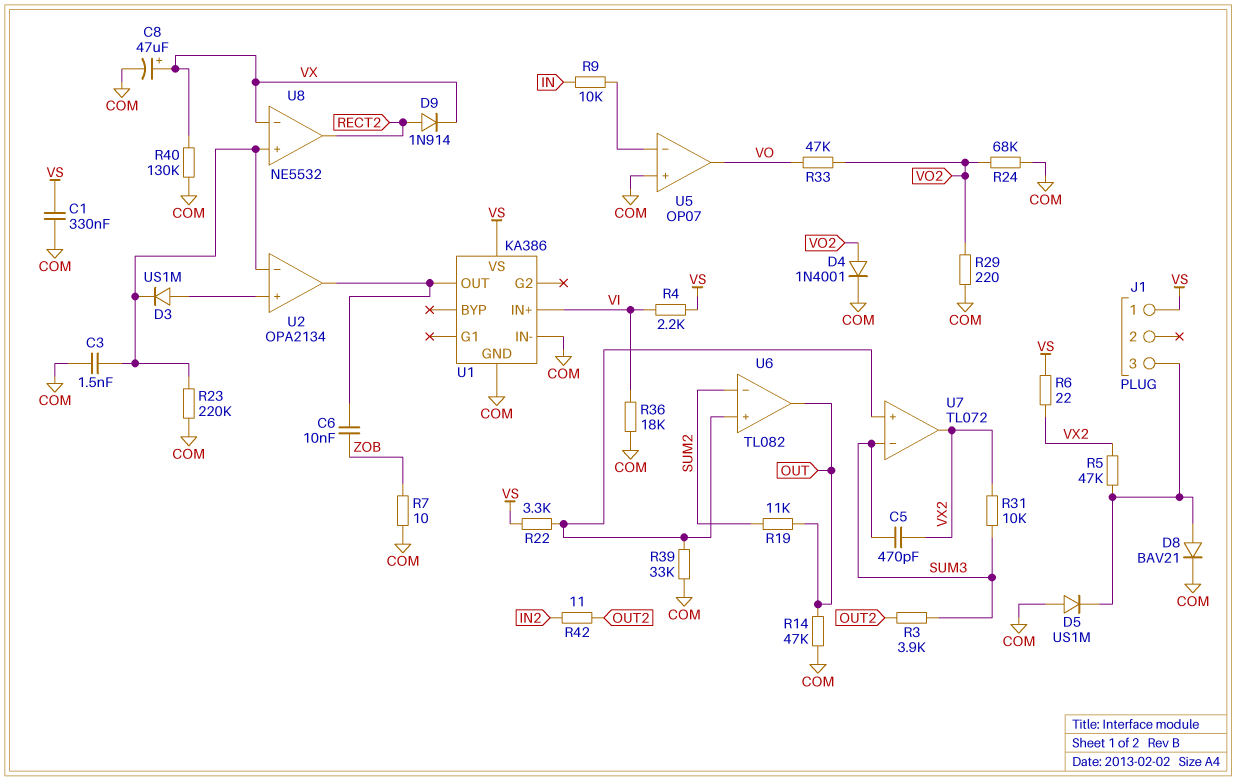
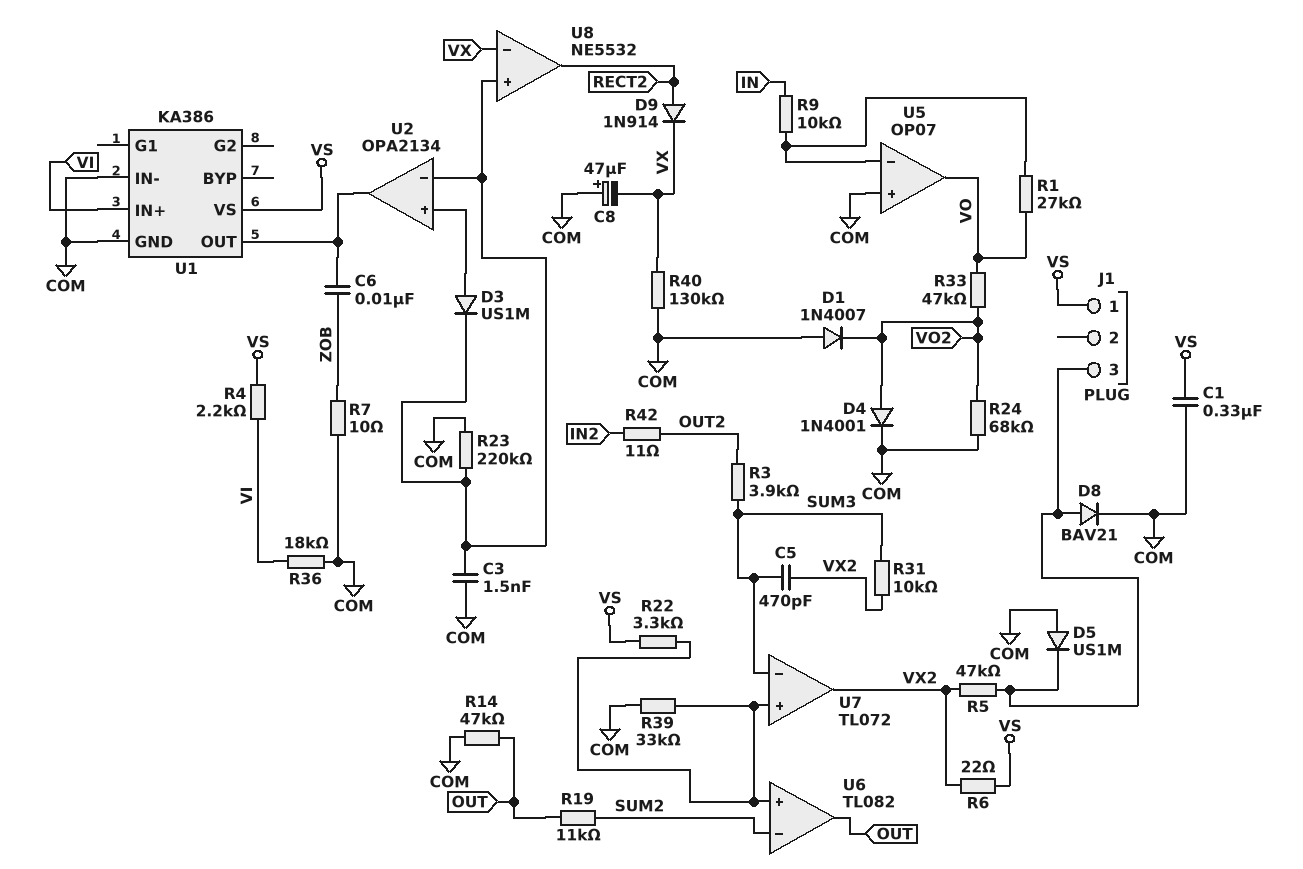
C8: 47uF (plus VX, minus COM) -> 47uF (plus COM, minus VX)
D1: none -> diode 1N4007 (A COM, K VO2)
R1: none -> 27k (U5/in-, VO)
R29: 220 (COM, VO2) -> none

